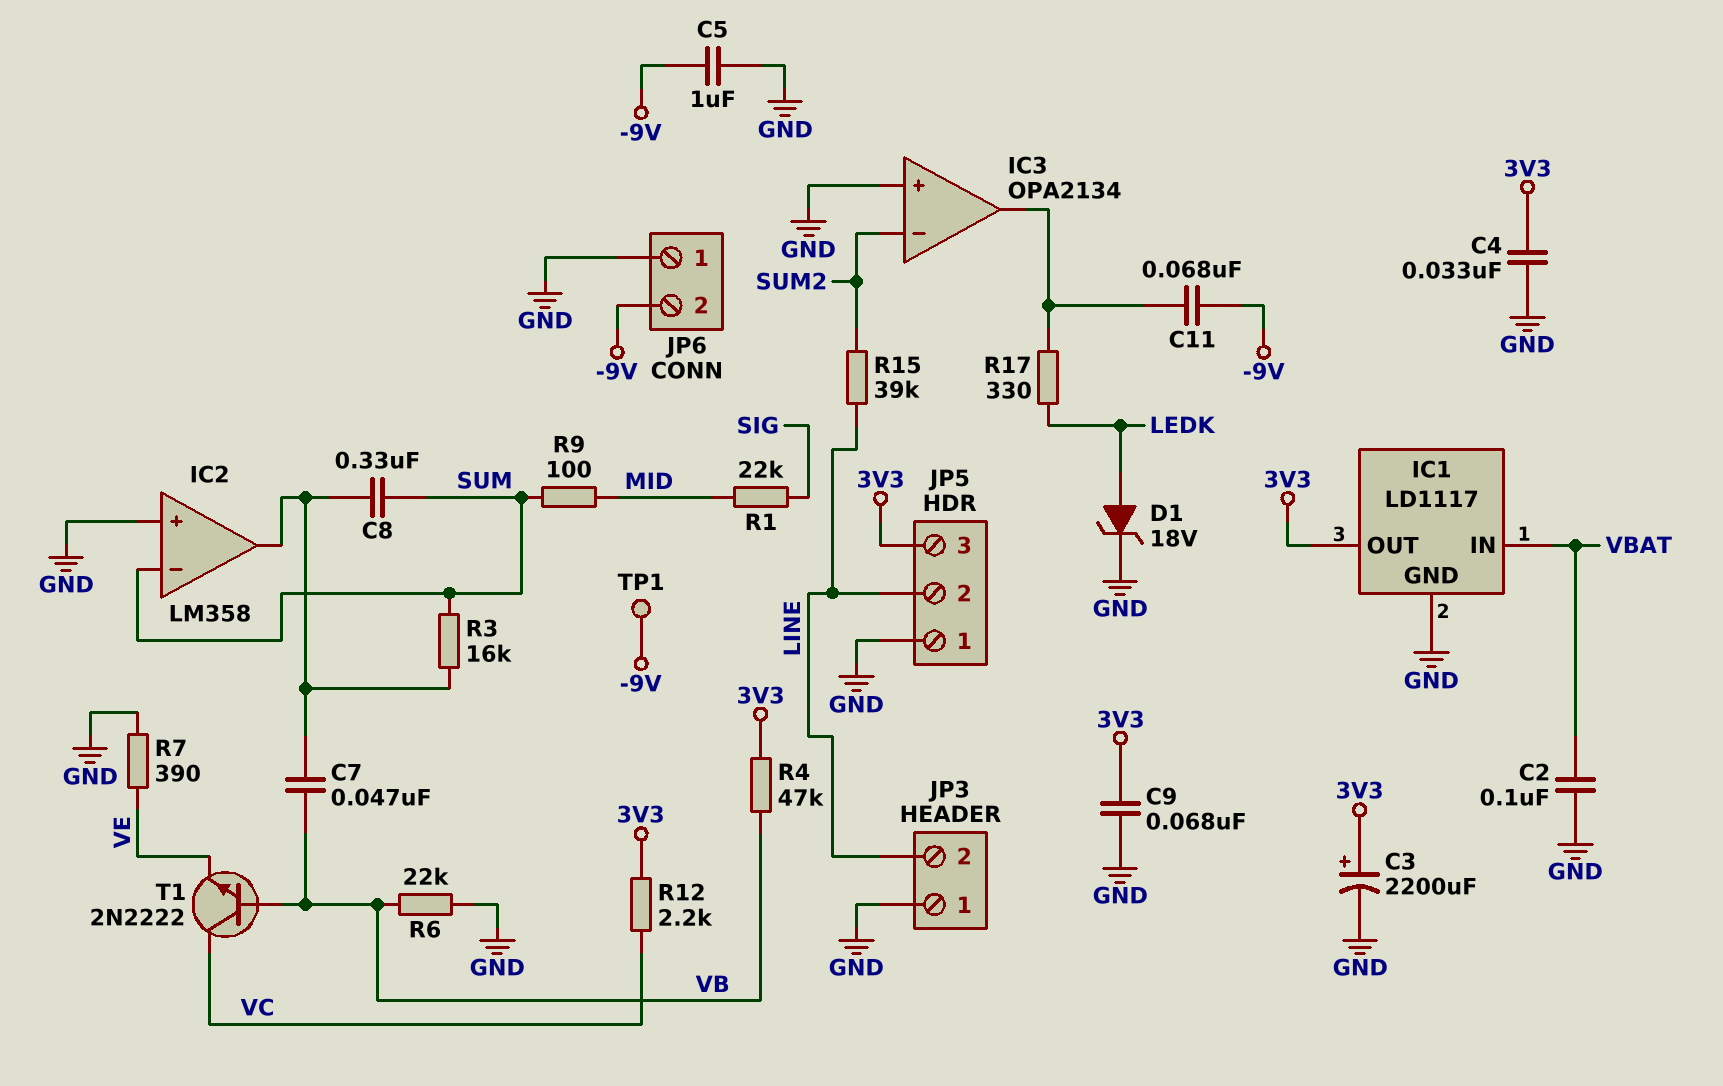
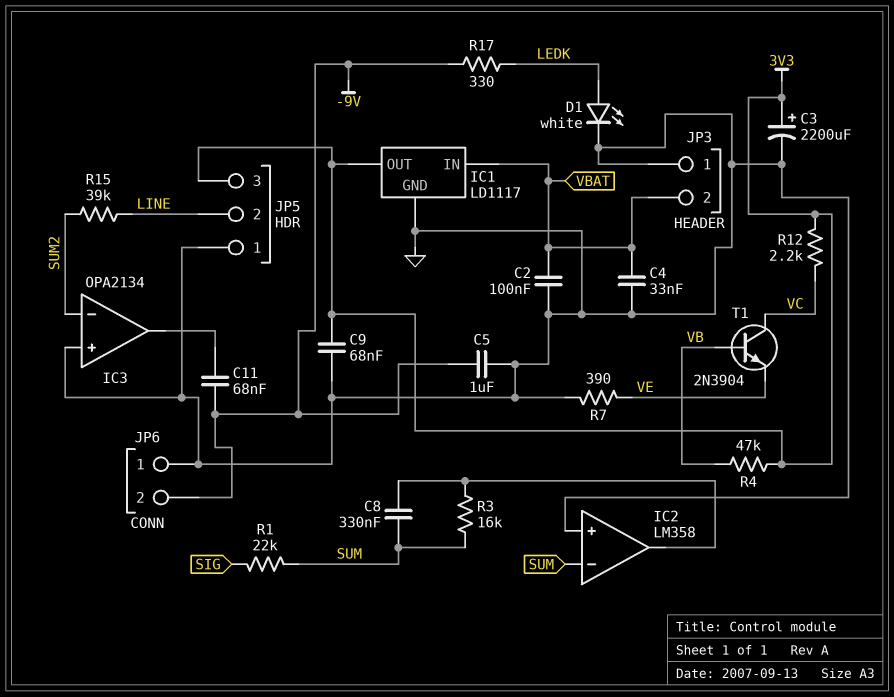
C4: 33nF (3V3, GND) -> 33nF (GND, VBAT)
C7: 47nF (IC2/out, VB) -> none
D1: zener 18V (A LEDK, K GND) -> LED white (A LEDK, K GND)
JP3 pin 2: LINE -> VBAT
R1: 22k (MID, SIG) -> 22k (SIG, SUM)
R6: 22k (GND, VB) -> none
R9: 100 (MID, SUM) -> none
R17: 330 (IC3/out, LEDK) -> 330 (-9V, LEDK)
T1: NPN 2N2222 (B VB, C VC, E VE) -> NPN 2N3904 (B VB, C VC, E VE)
TP1: test point (-9V) -> none

